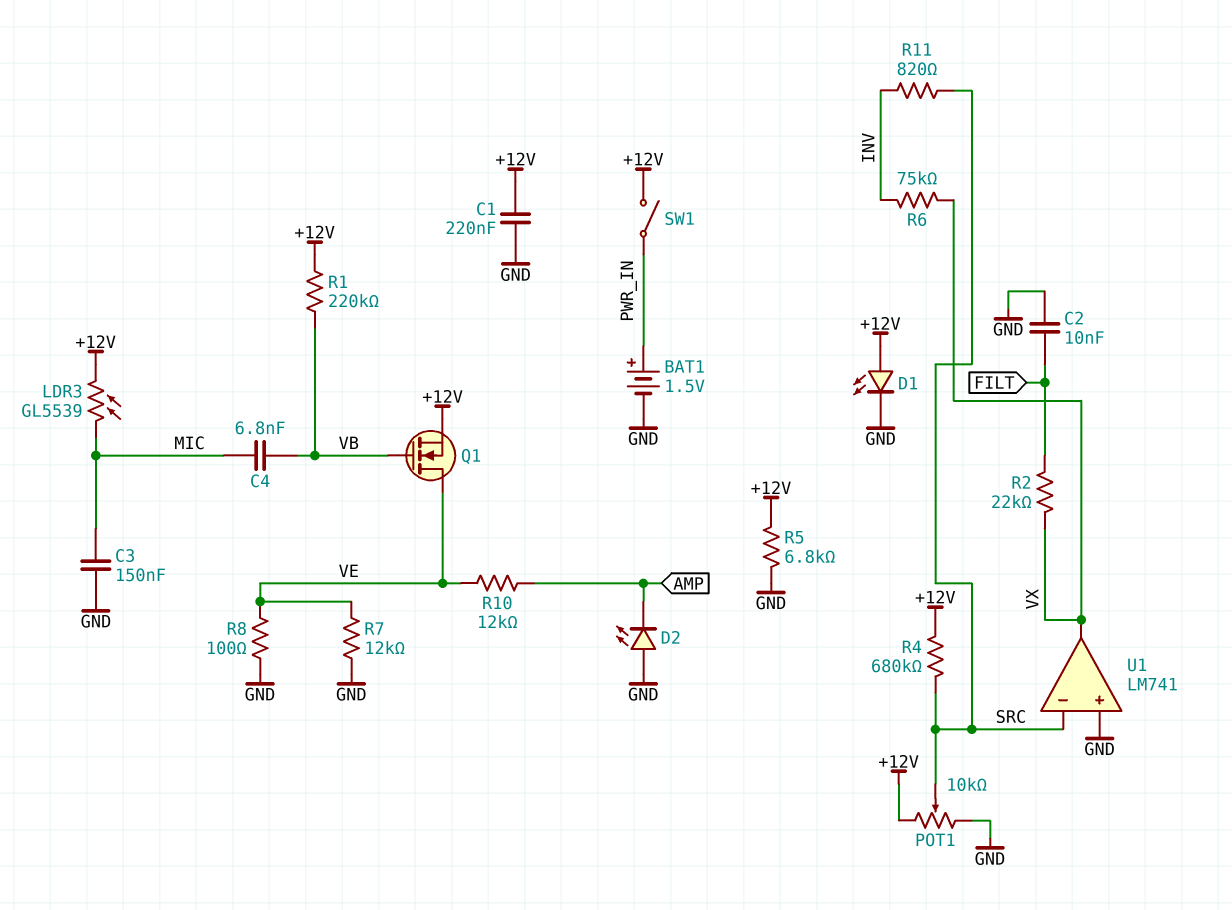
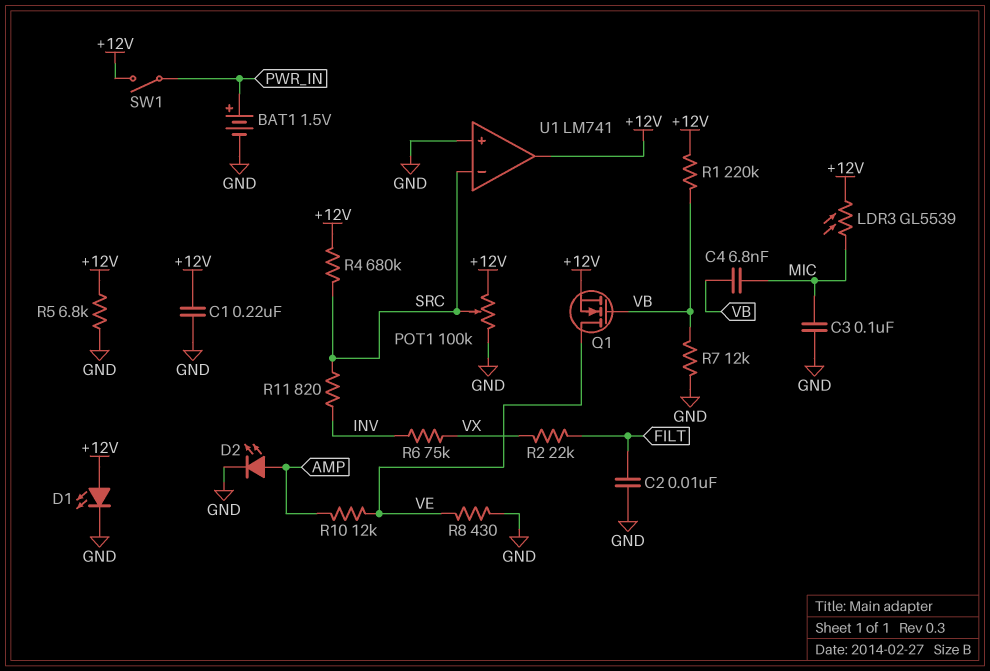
C3: 150nF (GND, MIC) -> 100nF (GND, MIC)
D2: LED (A GND, K AMP) -> LED (A AMP, K GND)
POT1: 10k (+12V, GND, wiper SRC) -> 100k (+12V, GND, wiper SRC)
R7: 12k (GND, VE) -> 12k (GND, VB)
R8: 100 (GND, VE) -> 430 (GND, VE)
U1 pin out: VX -> +12V

